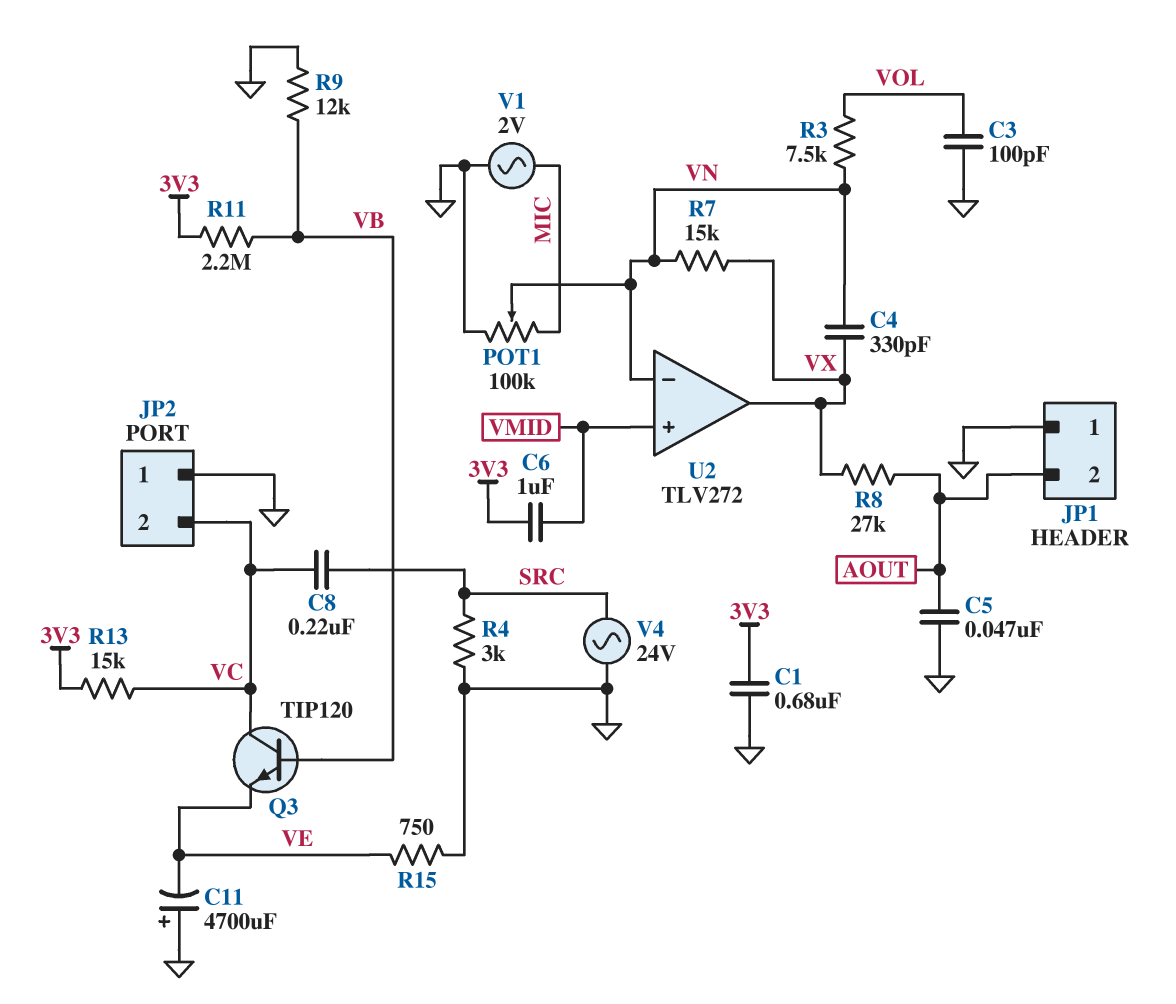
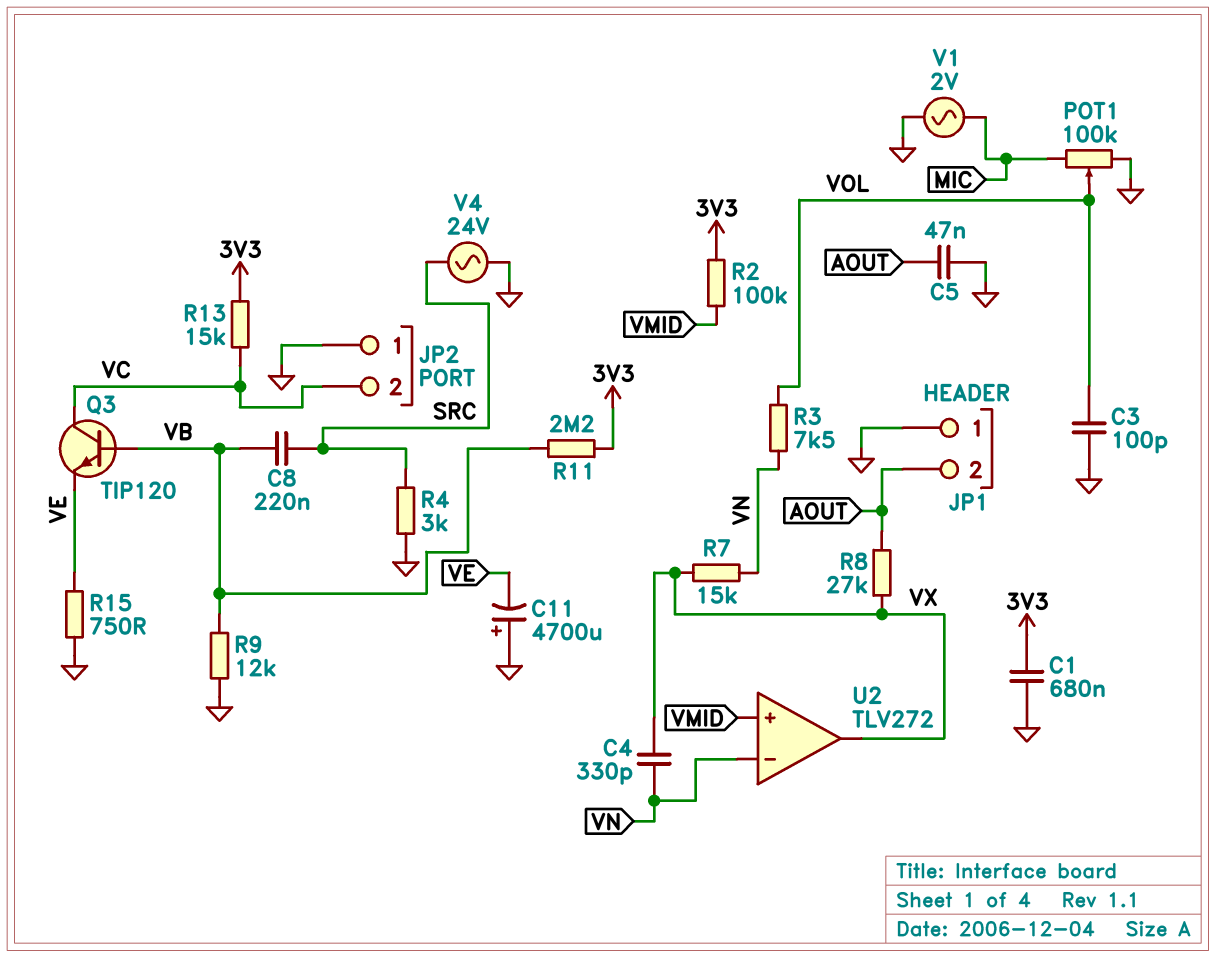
C6: 1uF (3V3, VMID) -> none
C8: 220nF (SRC, VC) -> 220nF (SRC, VB)
POT1: 100k (GND, MIC, wiper VN) -> 100k (GND, MIC, wiper VOL)
R2: none -> 100k (3V3, VMID)

